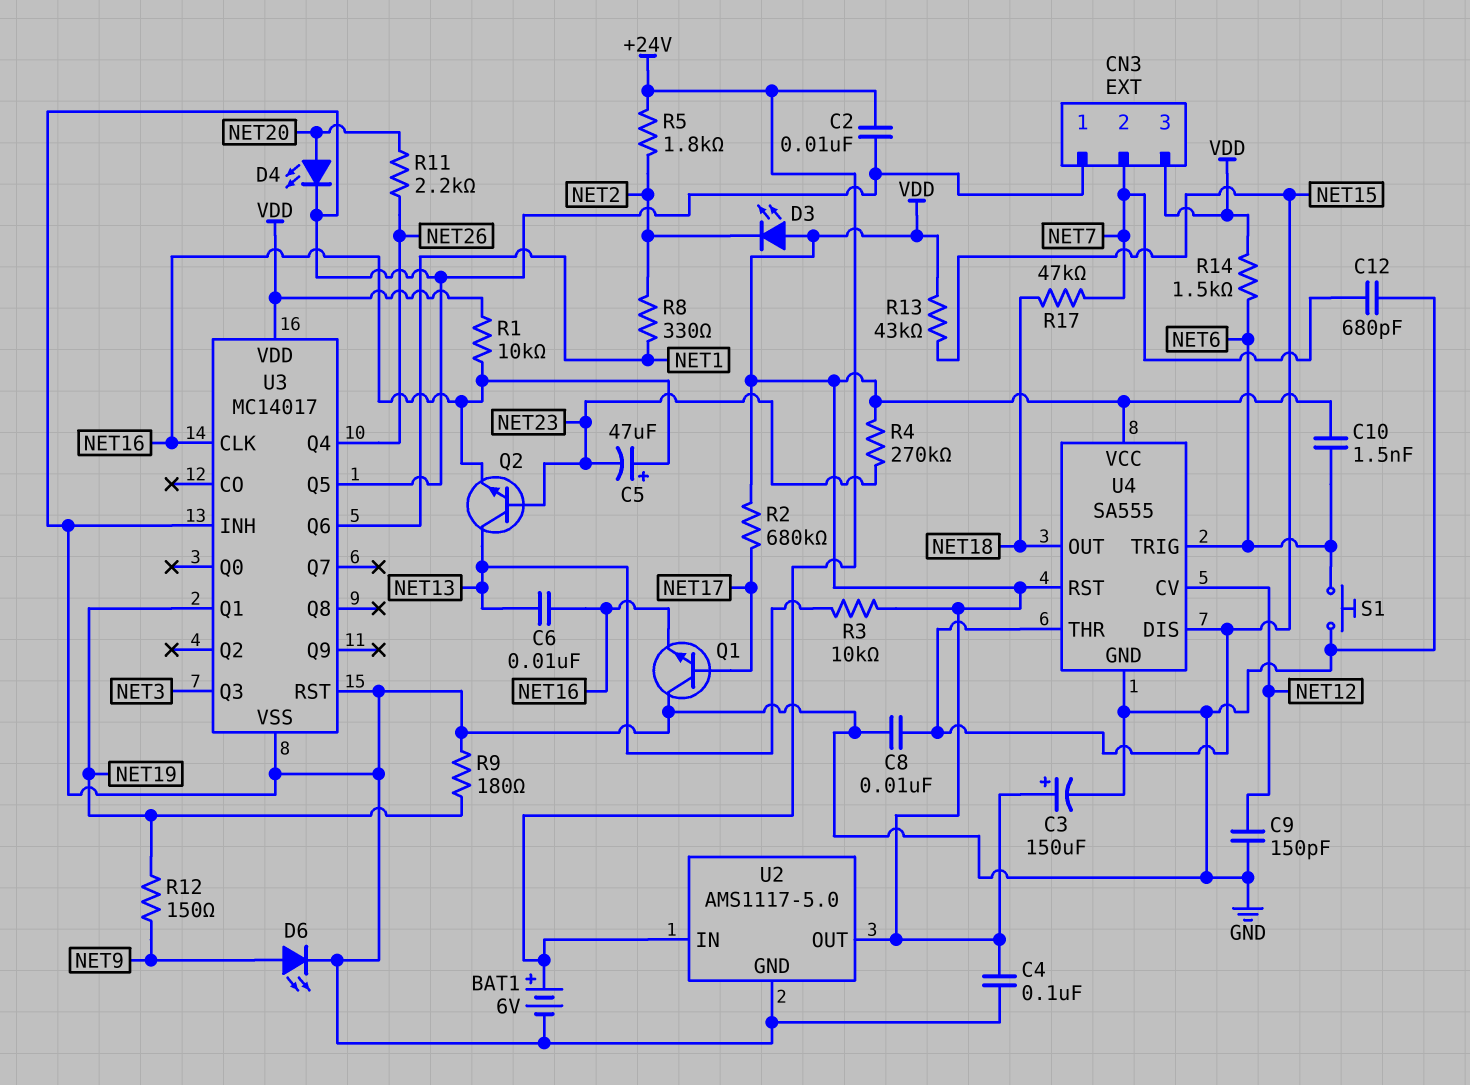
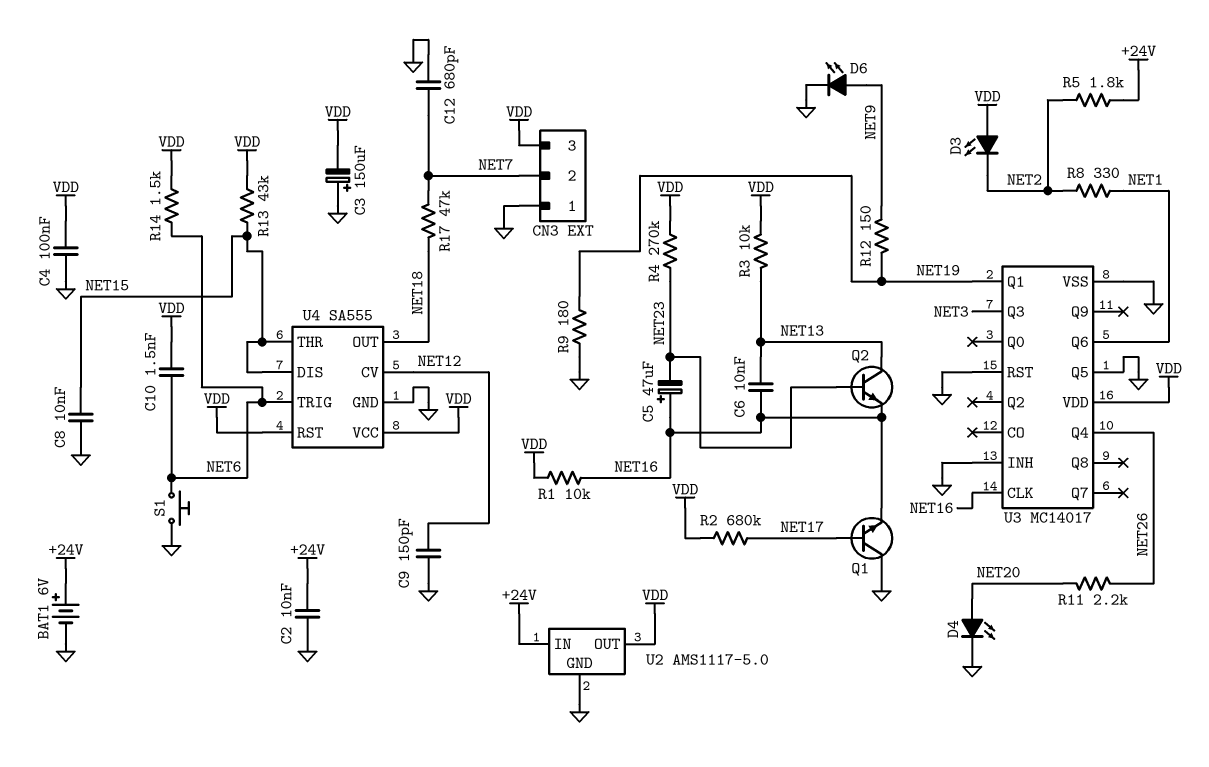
C3: 150uF (plus VDD, minus GND) -> 150uF (plus GND, minus VDD)

